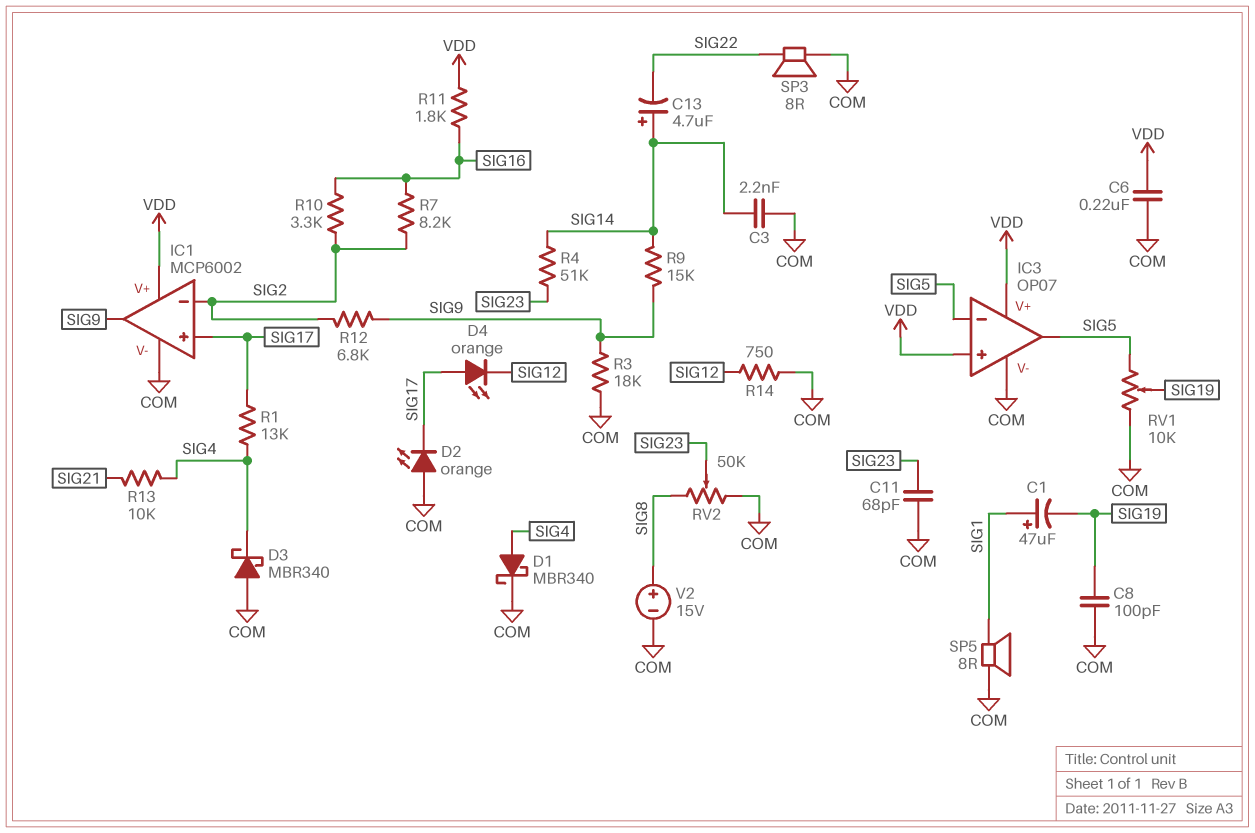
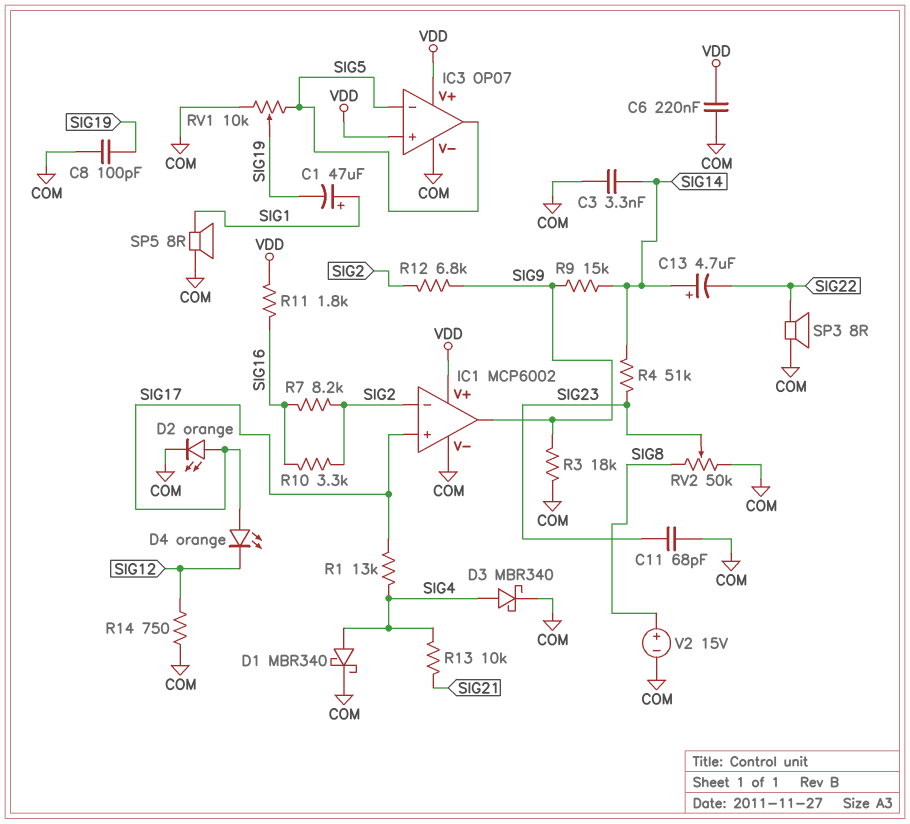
C3: 2.2nF (COM, SIG14) -> 3.3nF (COM, SIG14)
D2: LED orange (A COM, K SIG17) -> LED orange (A SIG17, K COM)
D3: schottky MBR340 (A COM, K SIG4) -> schottky MBR340 (A SIG4, K COM)

